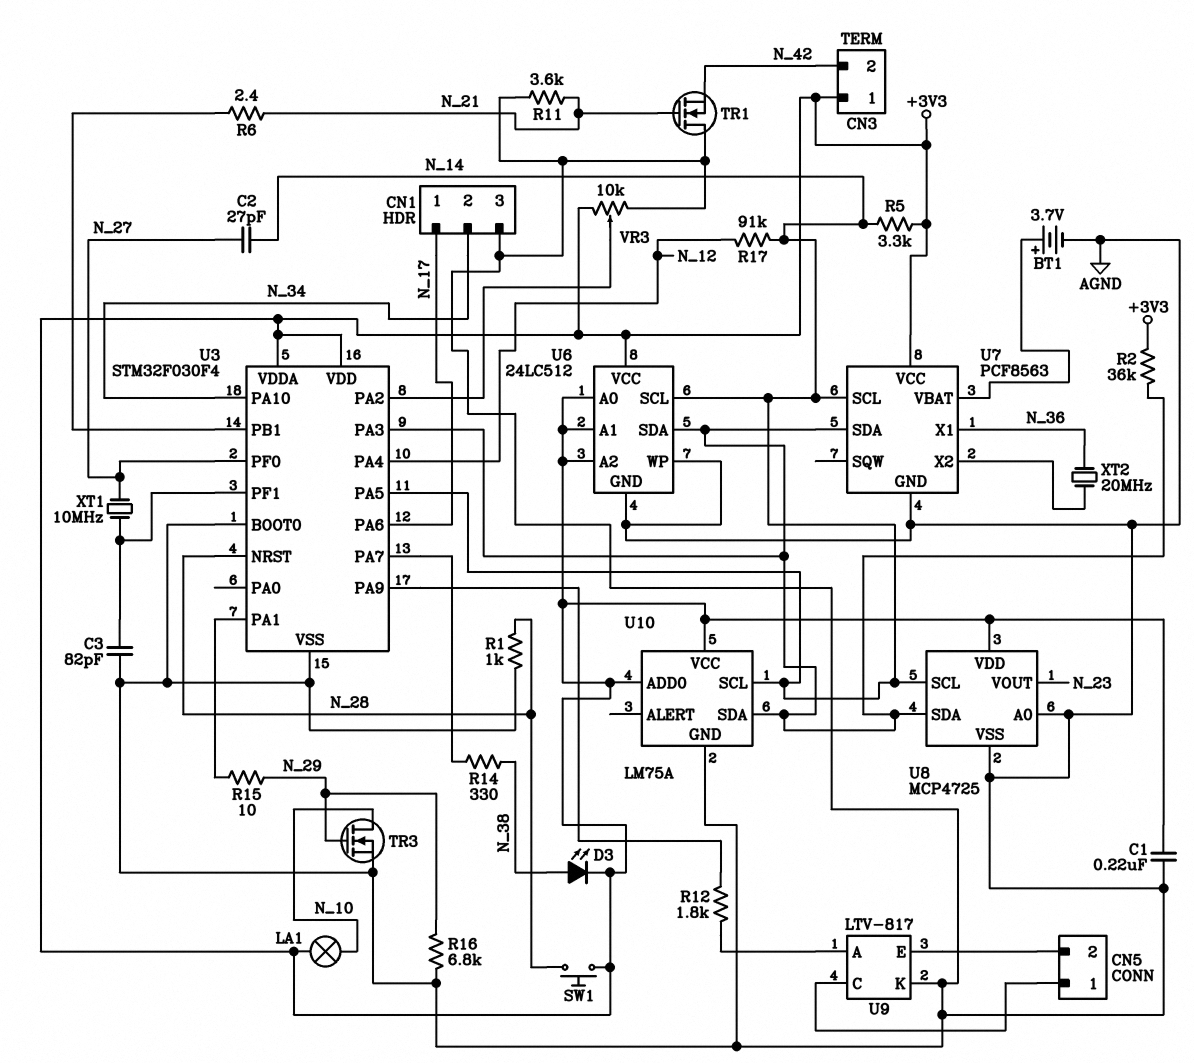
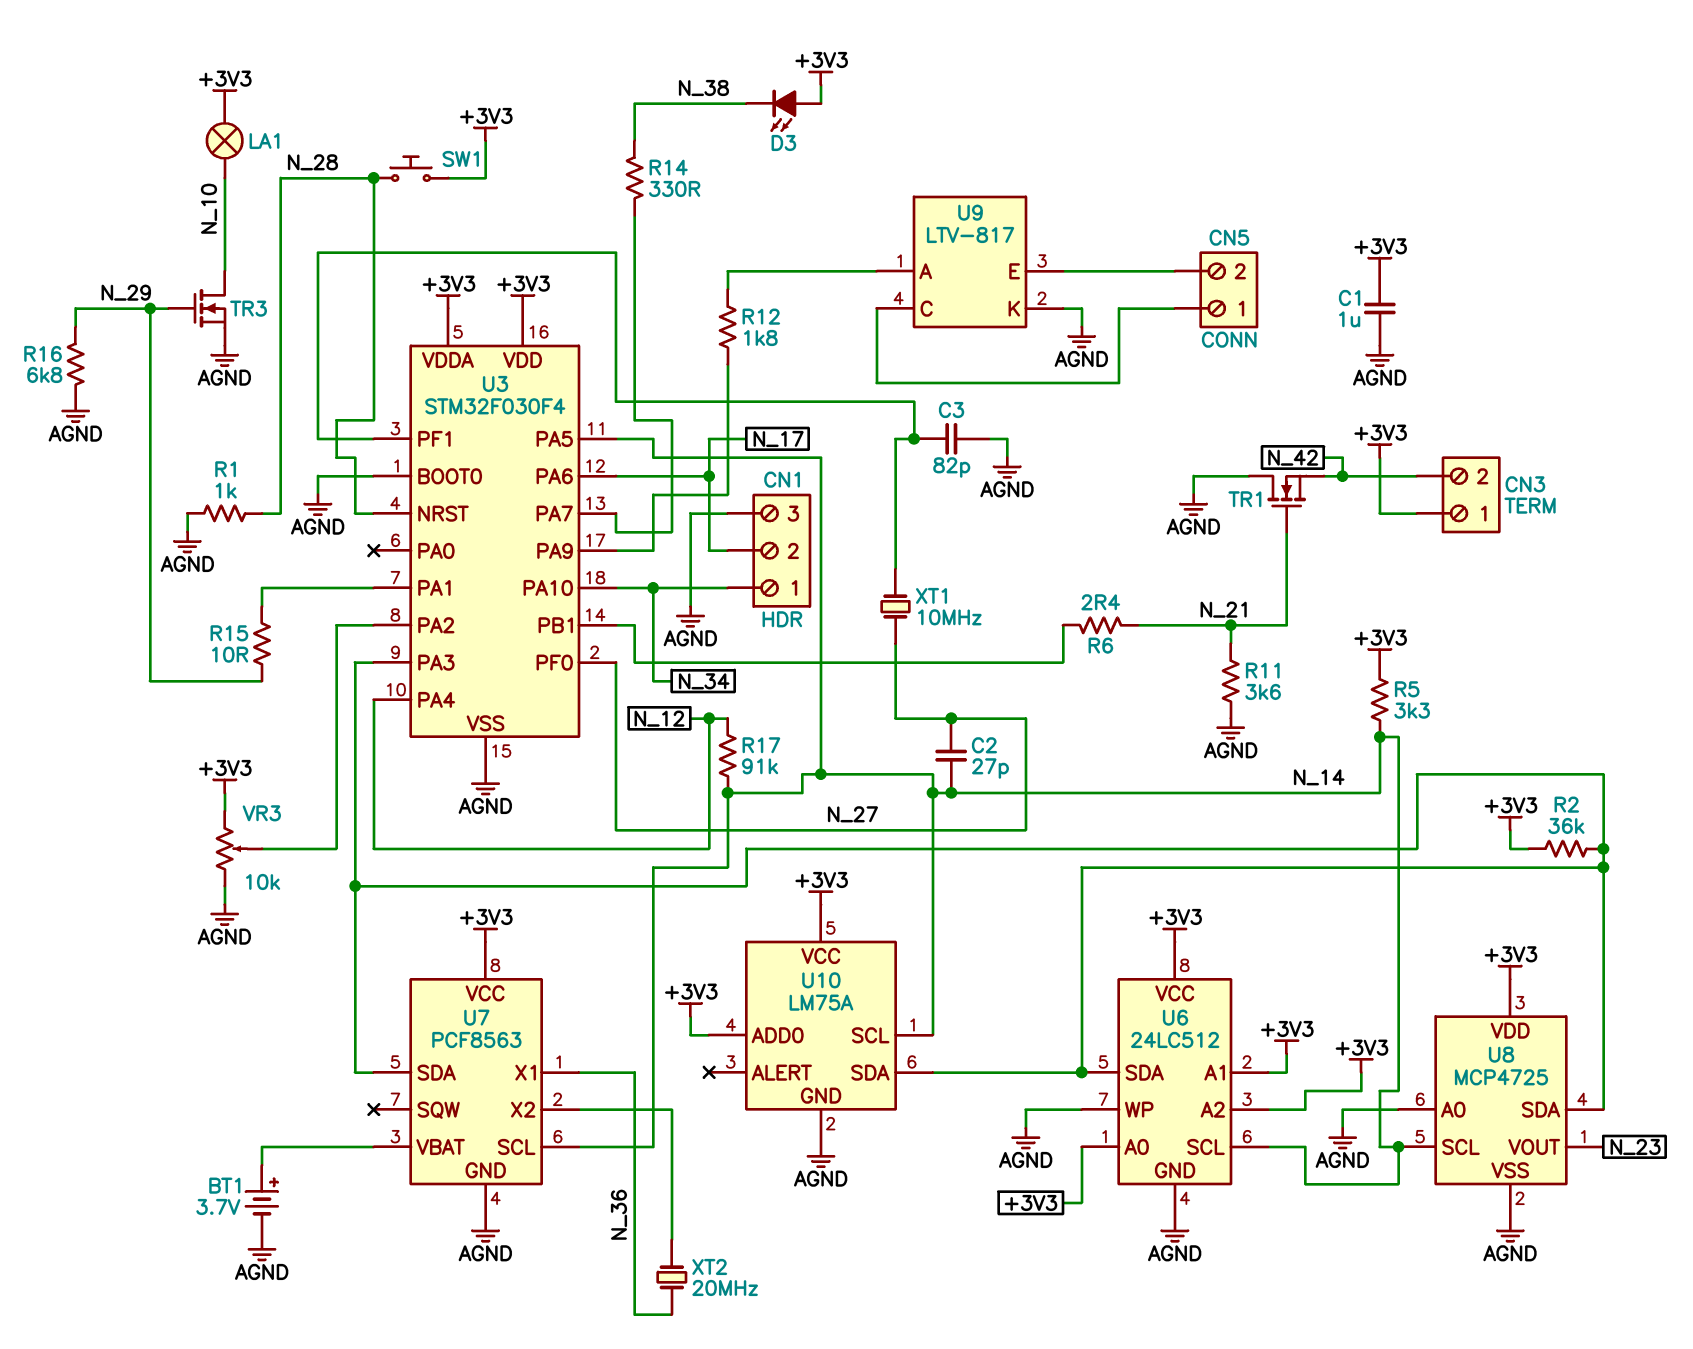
C1: 220nF (+3V3, AGND) -> 1uF (+3V3, AGND)
CN1 pin 1: N_17 -> N_34
CN1 pin 2: N_34 -> N_17
D3: LED (A N_38, K +3V3) -> LED (A +3V3, K N_38)

